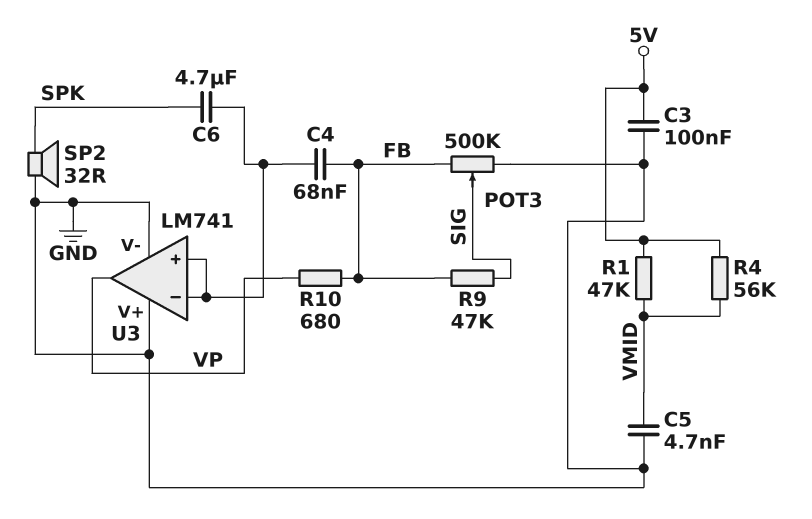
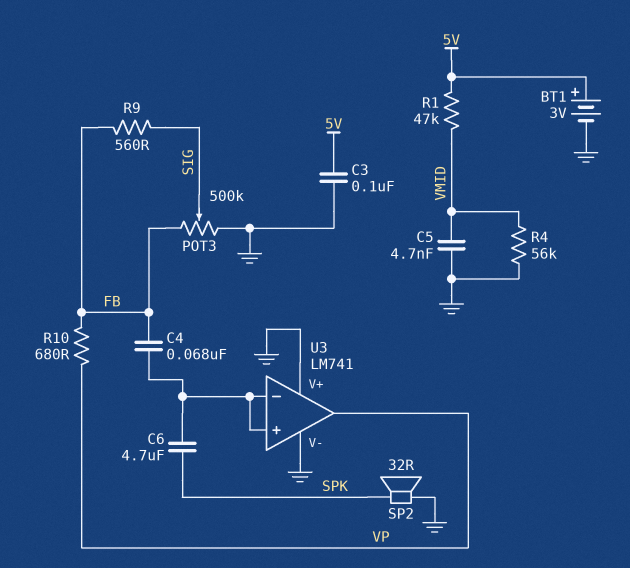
BT1: none -> 3V (plus 5V, minus GND)
R4: 56k (5V, VMID) -> 56k (GND, VMID)
R9: 47k (FB, SIG) -> 560 (FB, SIG)

